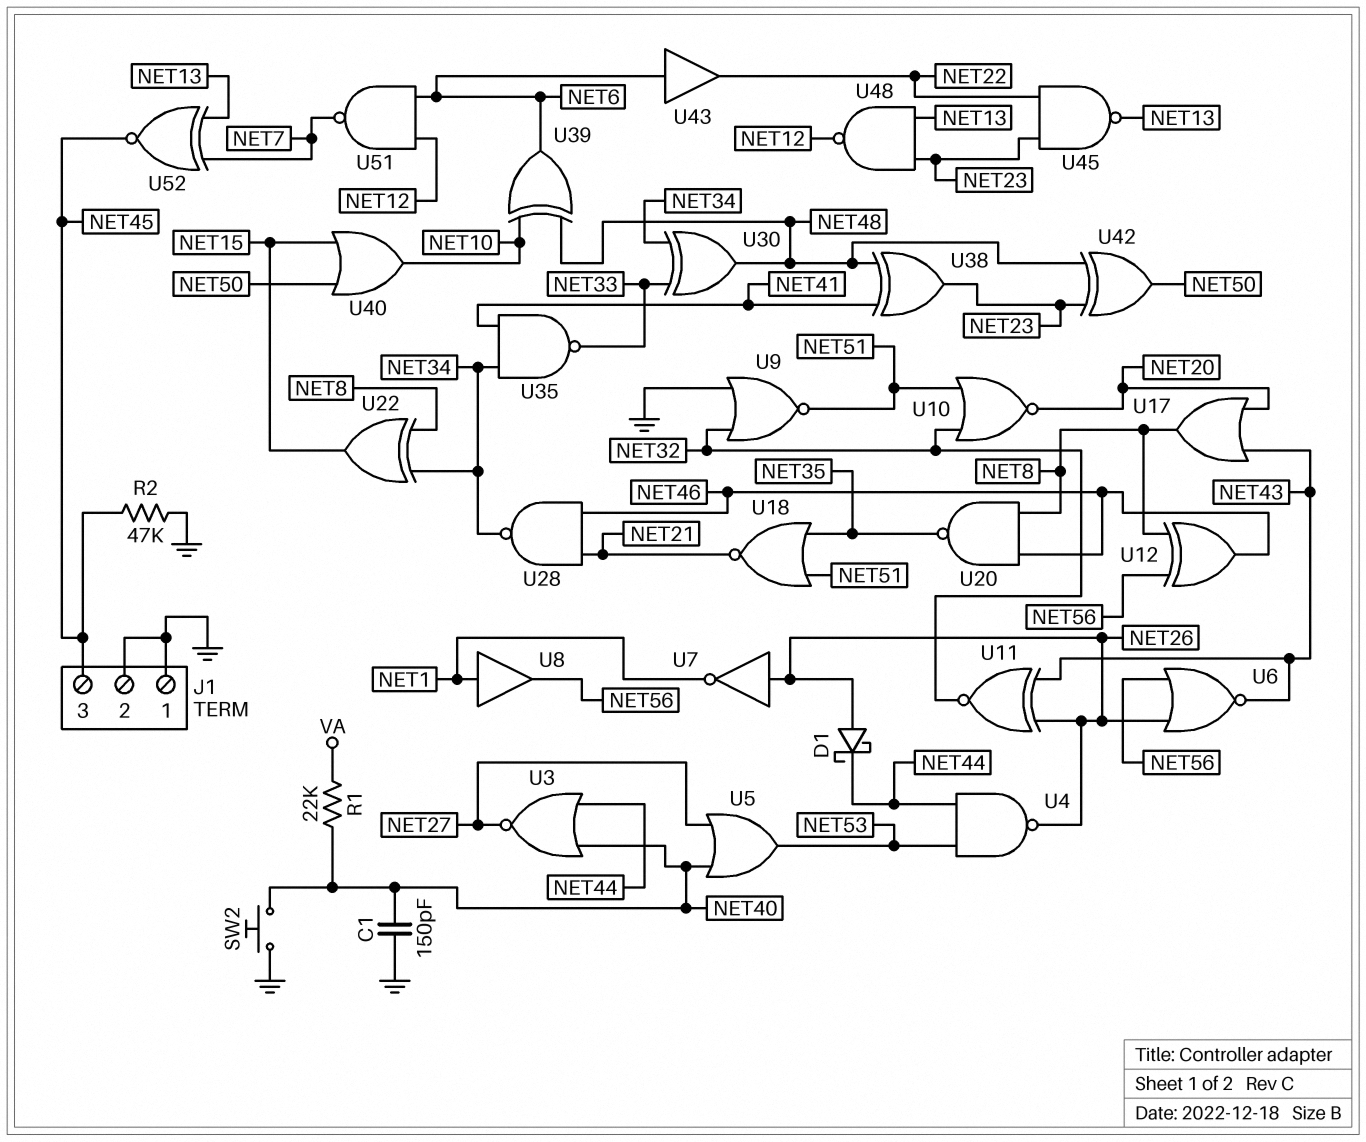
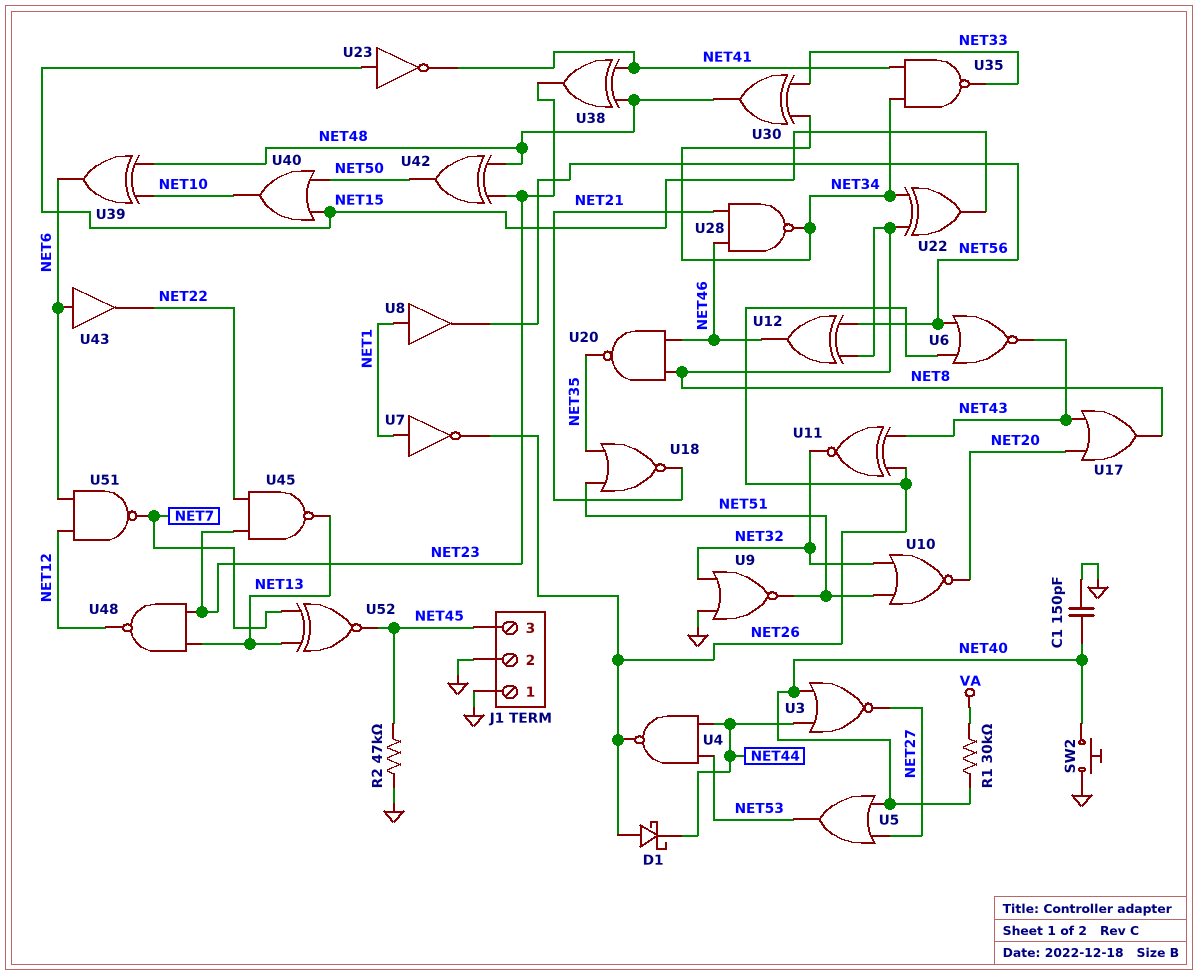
R1: 22k (NET40, VA) -> 30k (NET40, VA)
U7: NOT (in NET26, out NET1) -> NOT (in NET1, out NET26)
U23: none -> NOT (in NET15, out NET41)

